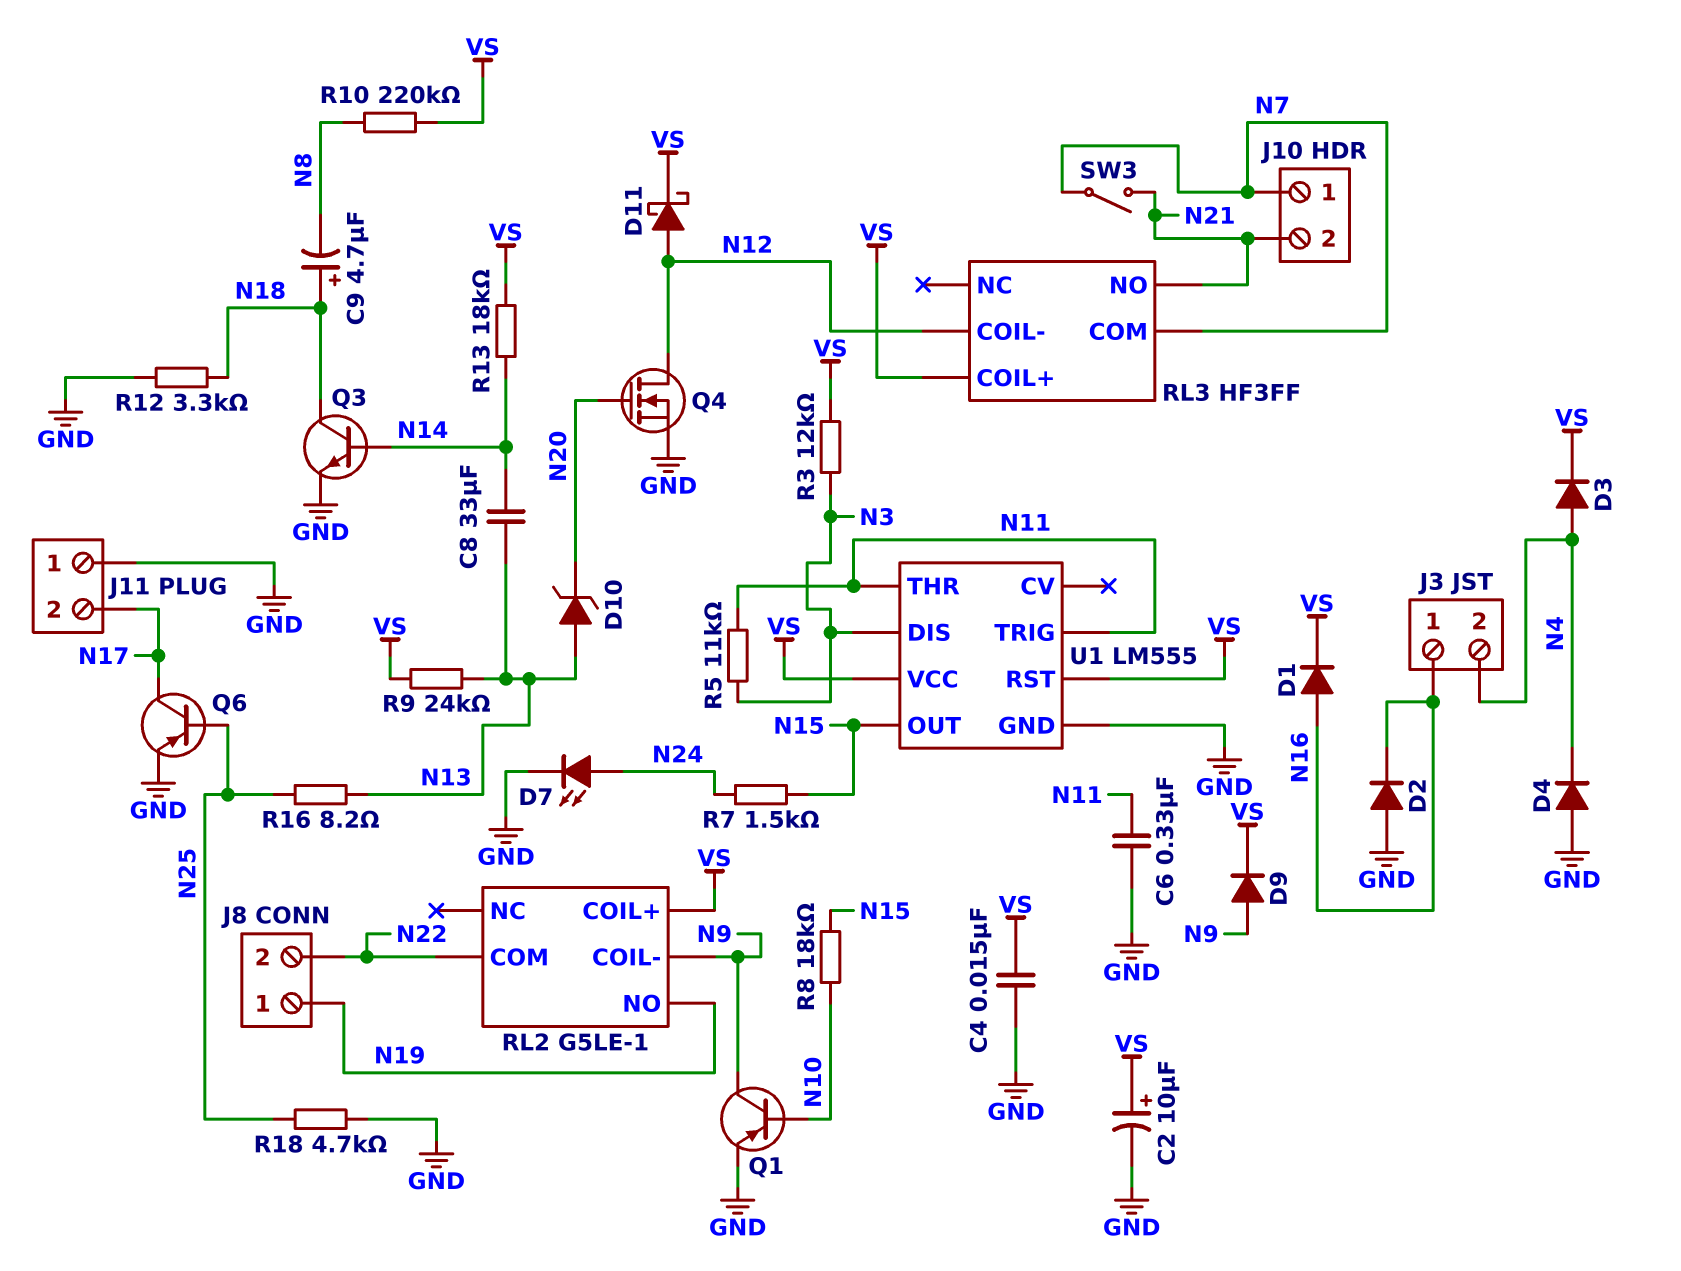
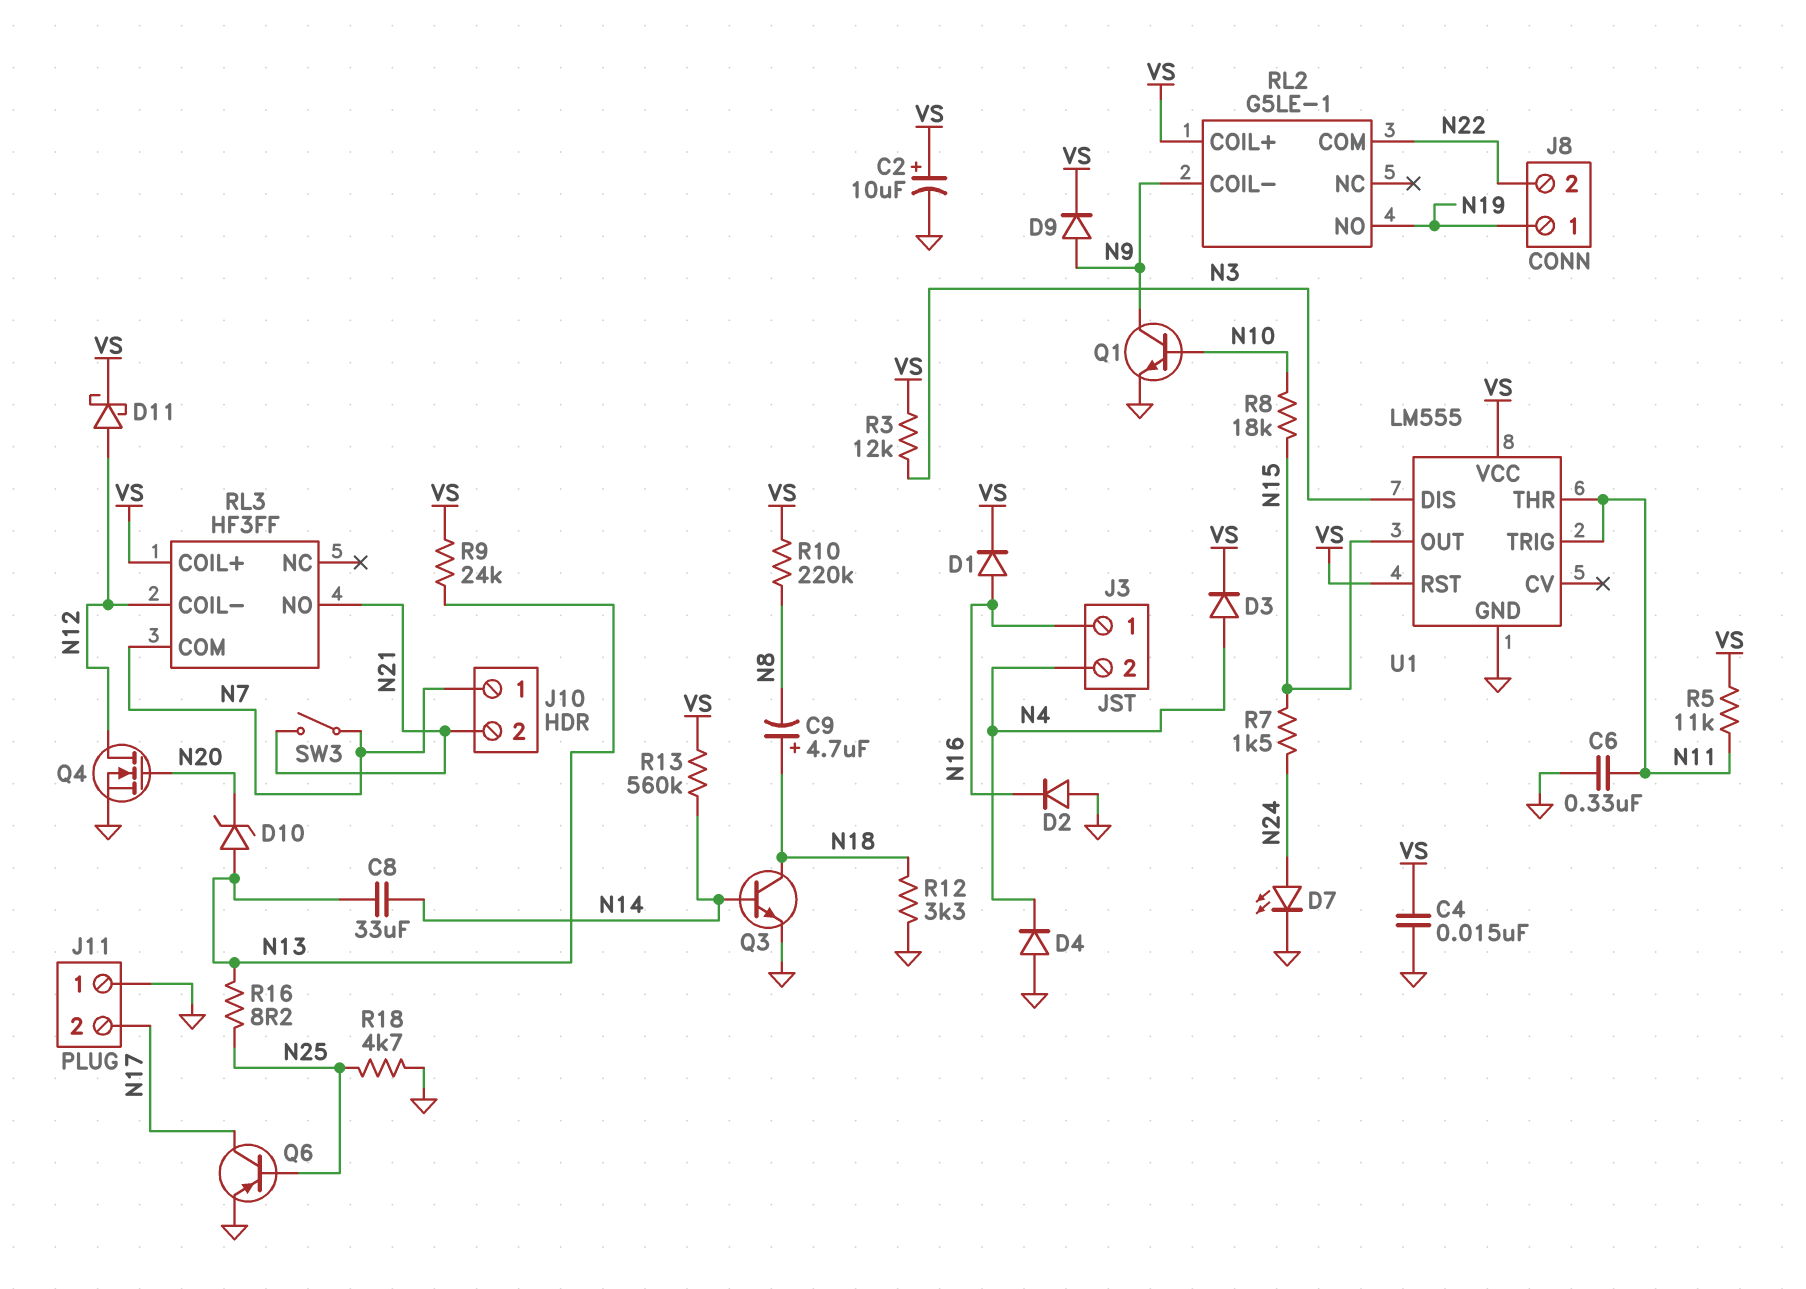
Q1: PNP (B N10, C N9, E GND) -> NPN (B N10, C N9, E GND)
R5: 11k (N3, N11) -> 11k (N11, VS)
R13: 18k (N14, VS) -> 560k (N14, VS)

